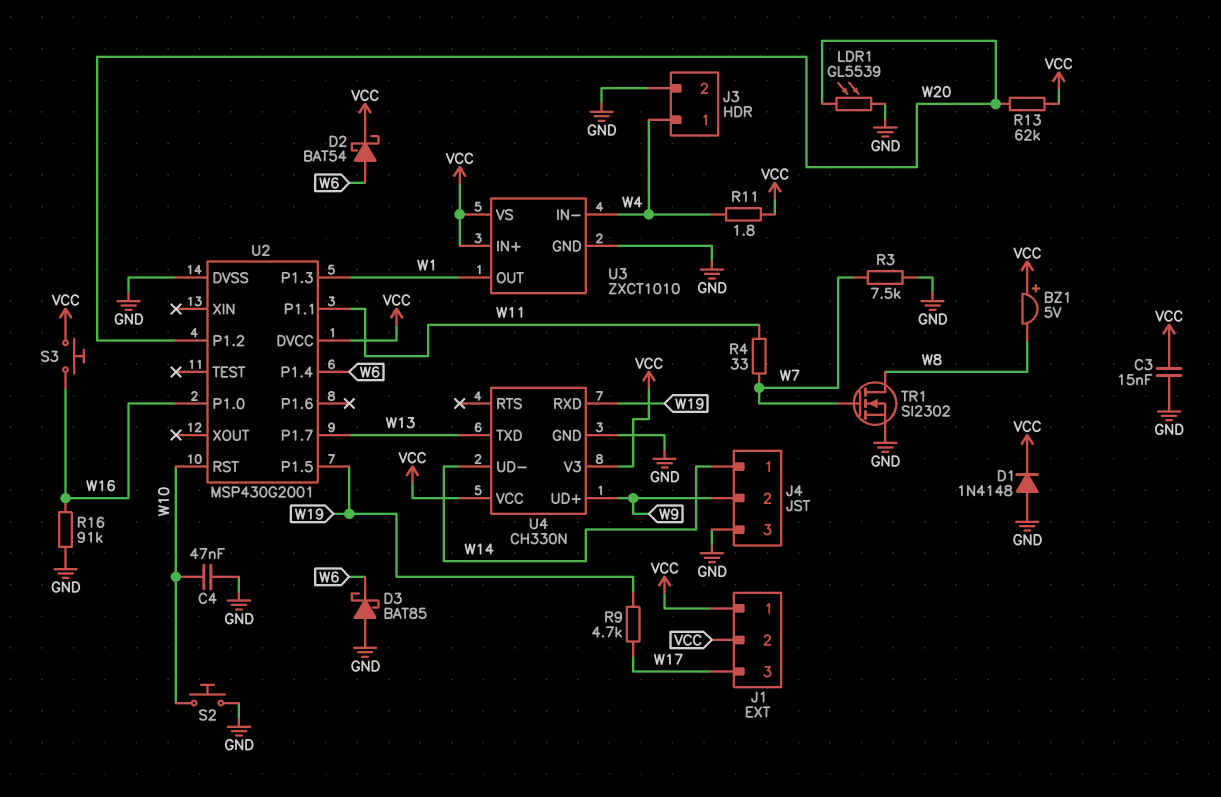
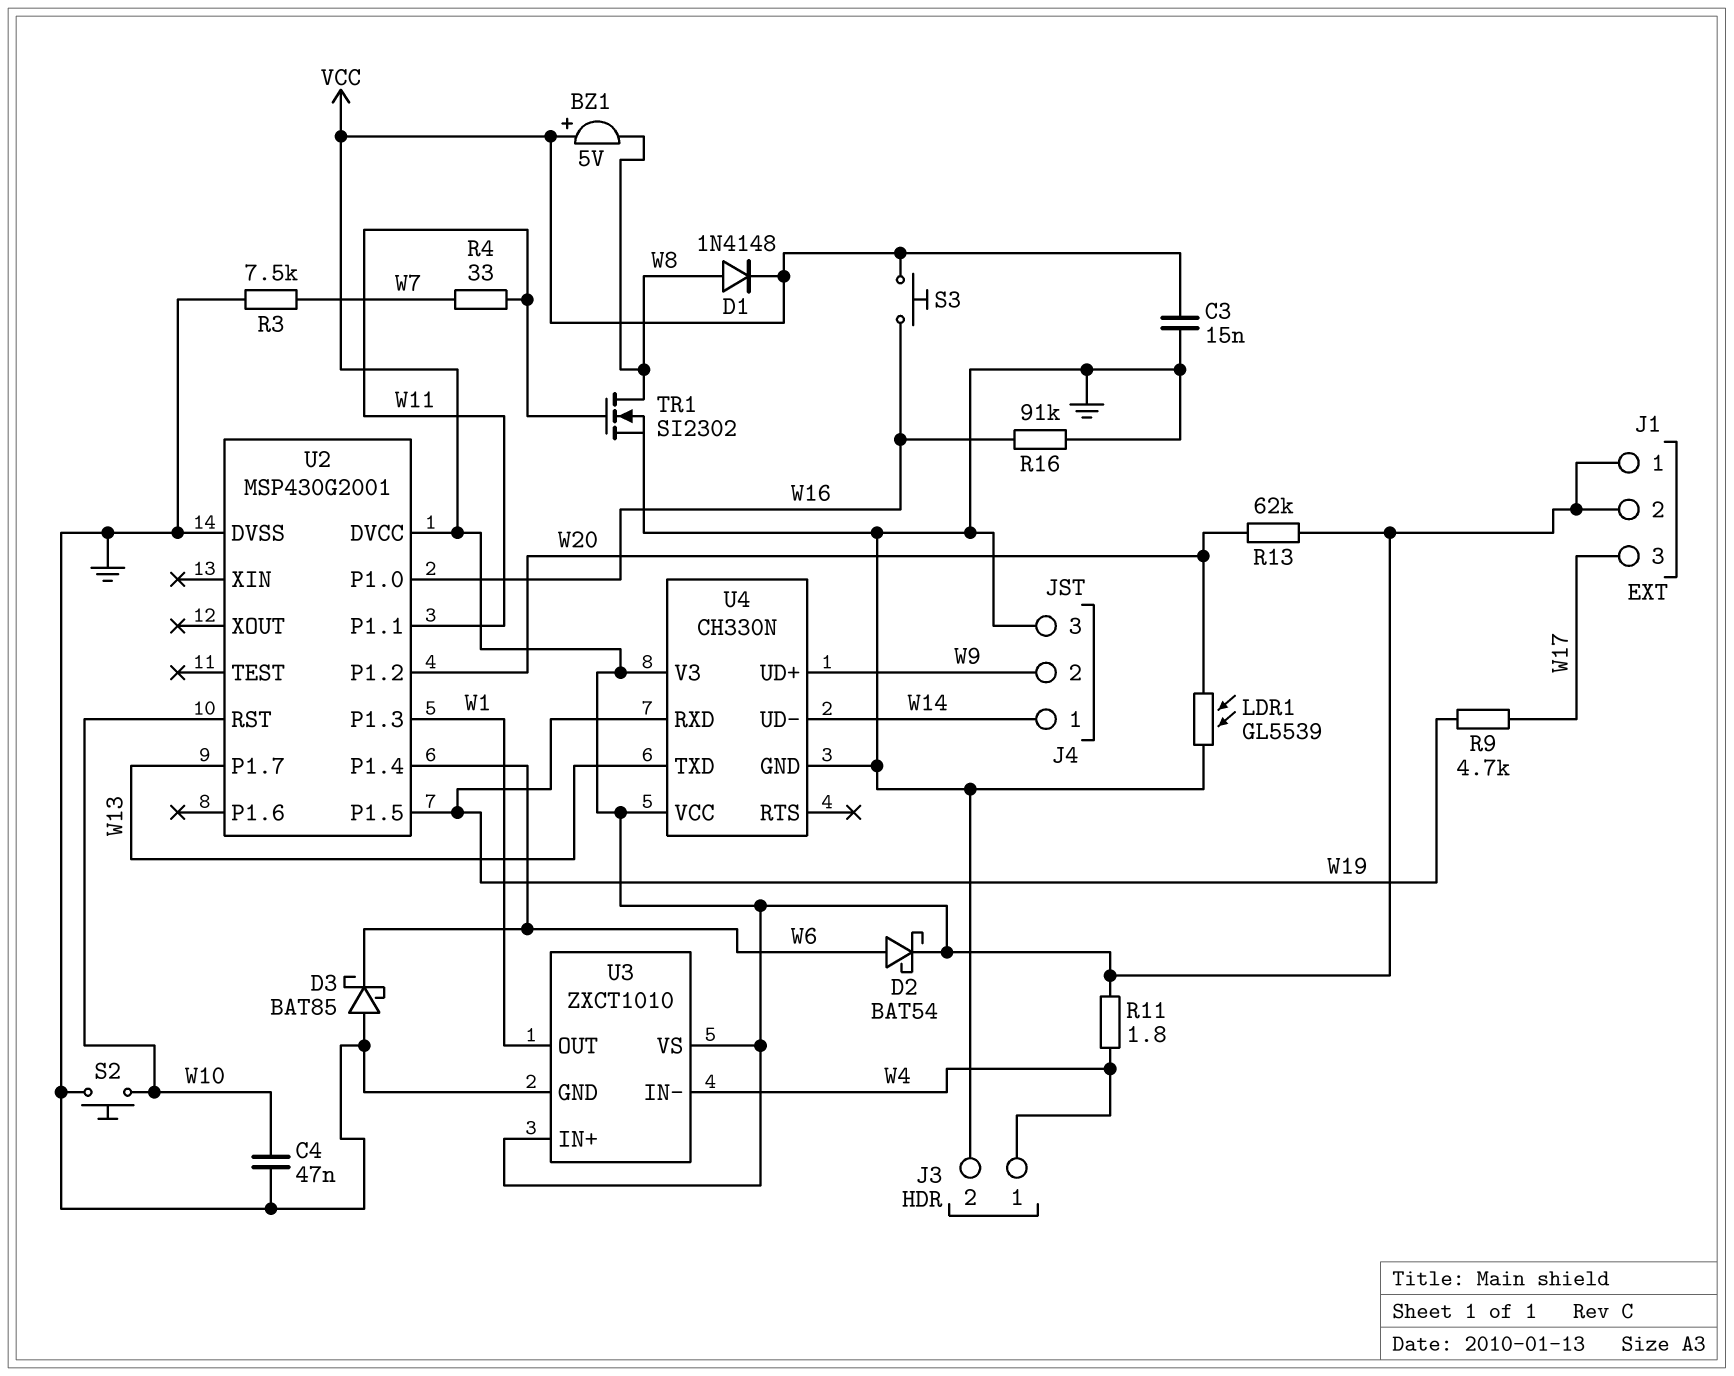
D1: diode 1N4148 (A GND, K VCC) -> diode 1N4148 (A W8, K VCC)
TR1: NMOS SI2302 (G W7, D W8, S GND) -> NMOS SI2302 (G W11, D W8, S GND)

